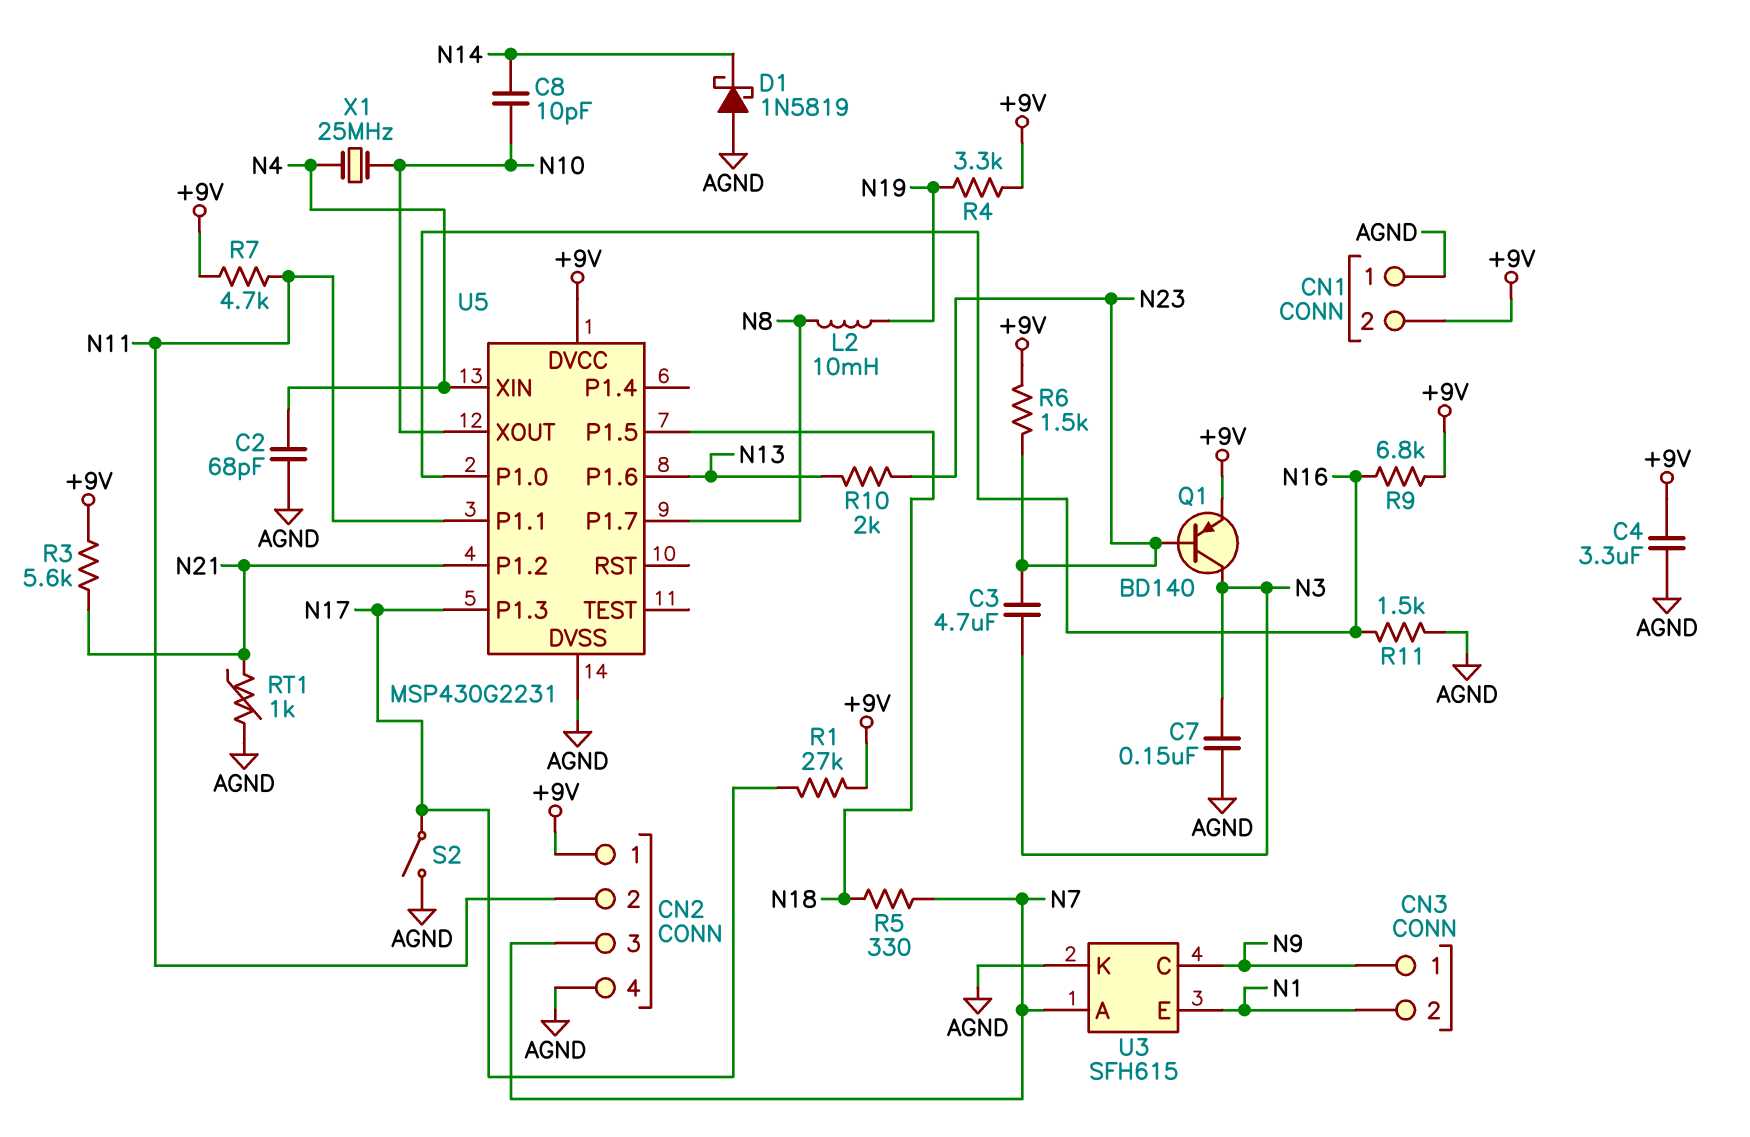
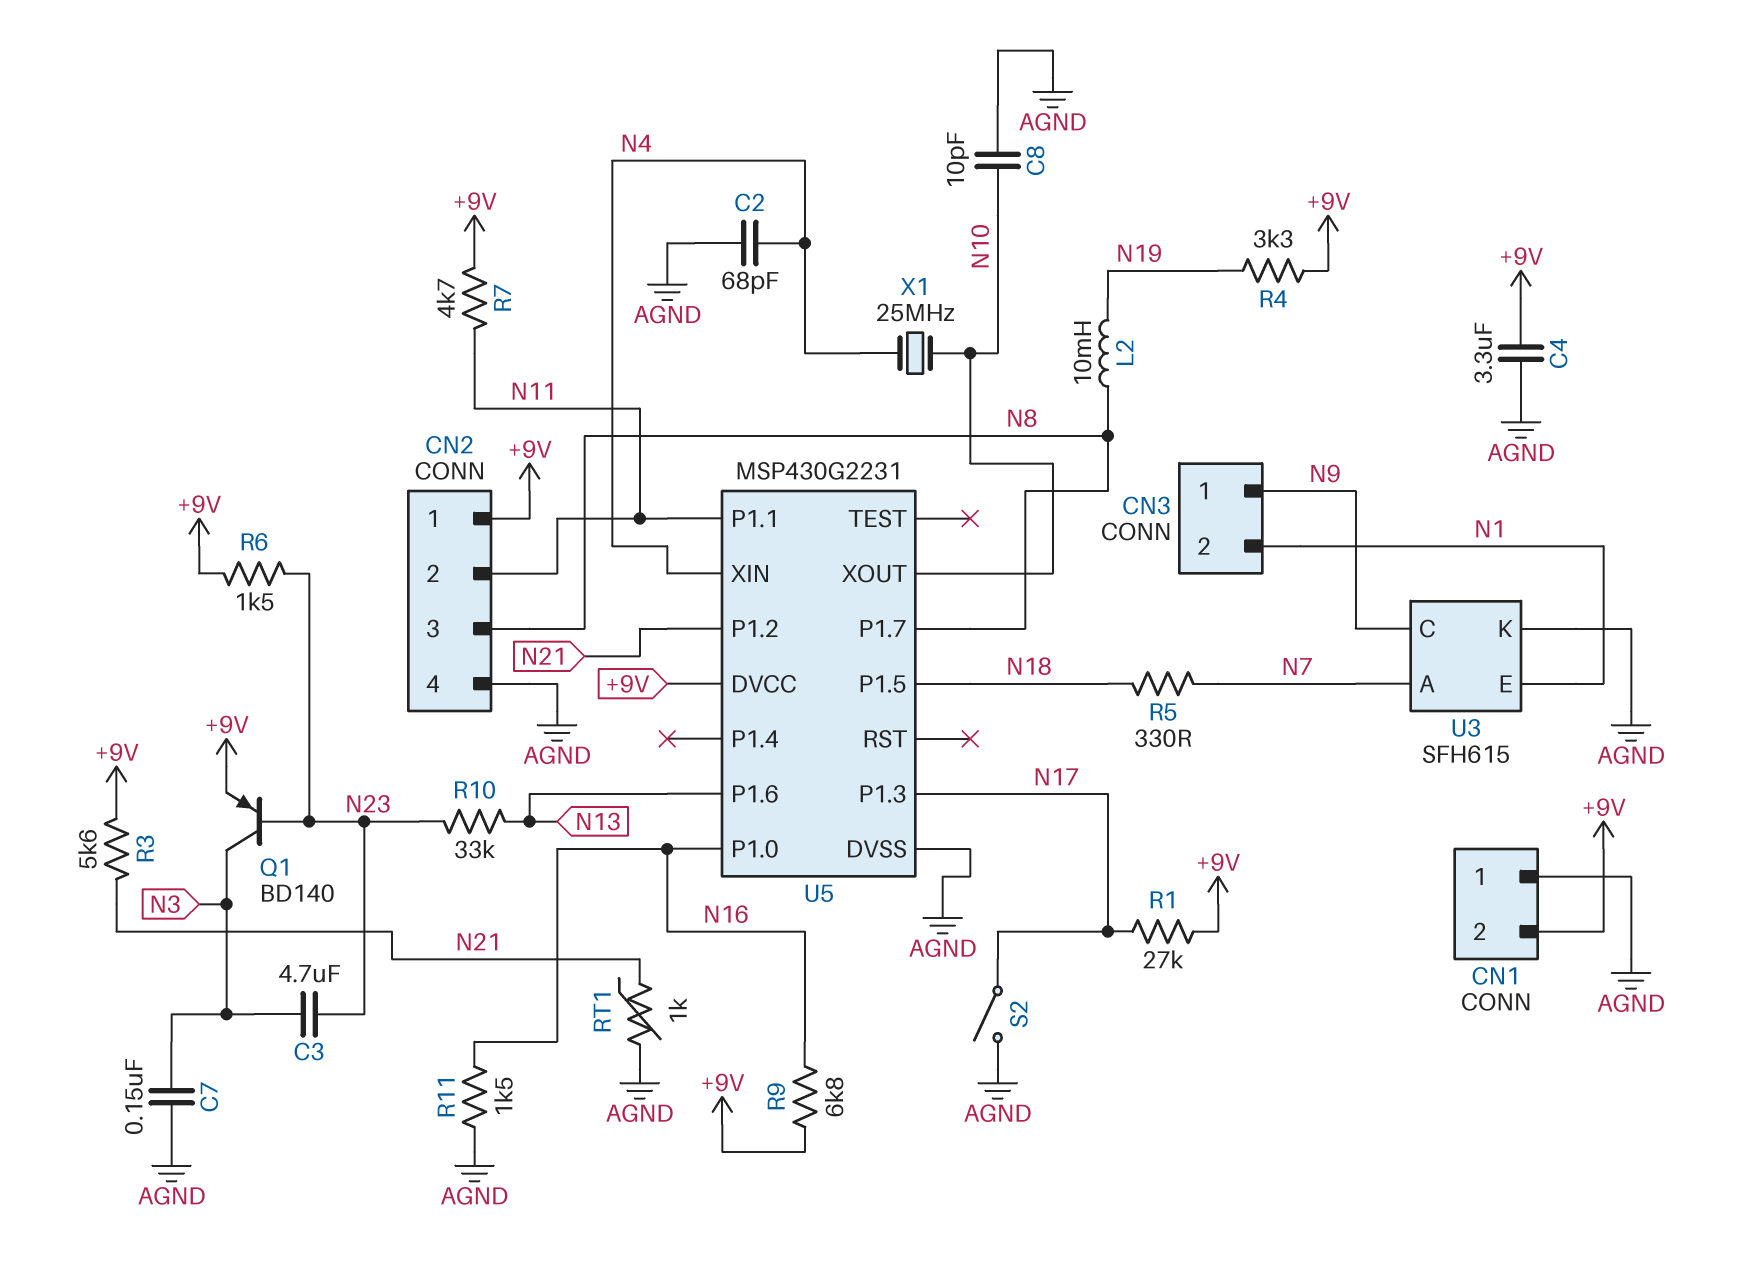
C8: 10pF (N10, N14) -> 10pF (AGND, N10)
CN2 pin 3: N7 -> N8
D1: schottky 1N5819 (A AGND, K N14) -> none
R10: 2k (N13, N23) -> 33k (N13, N23)

